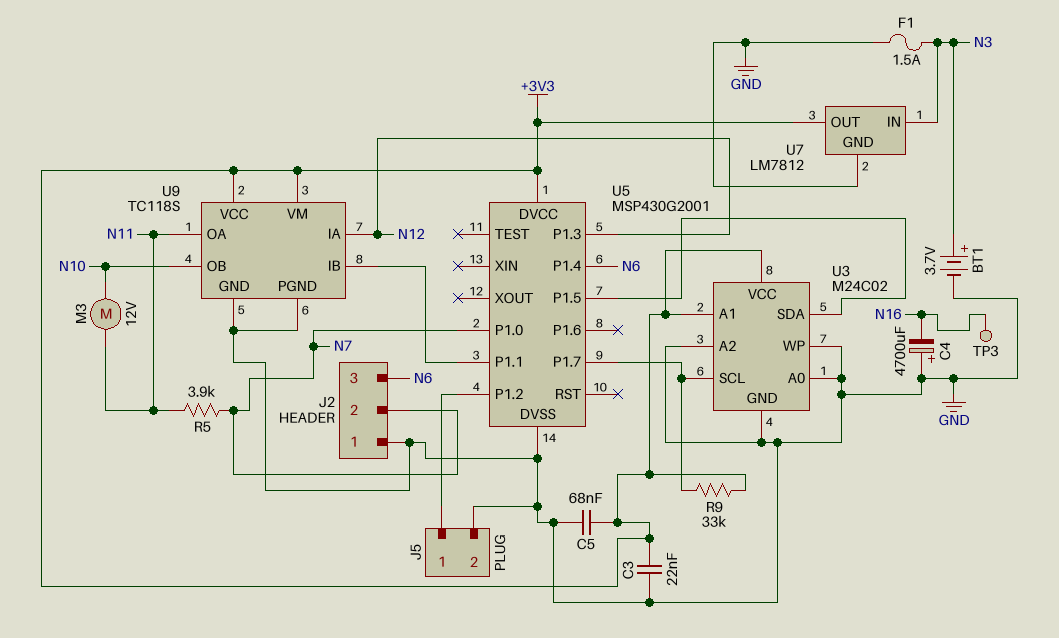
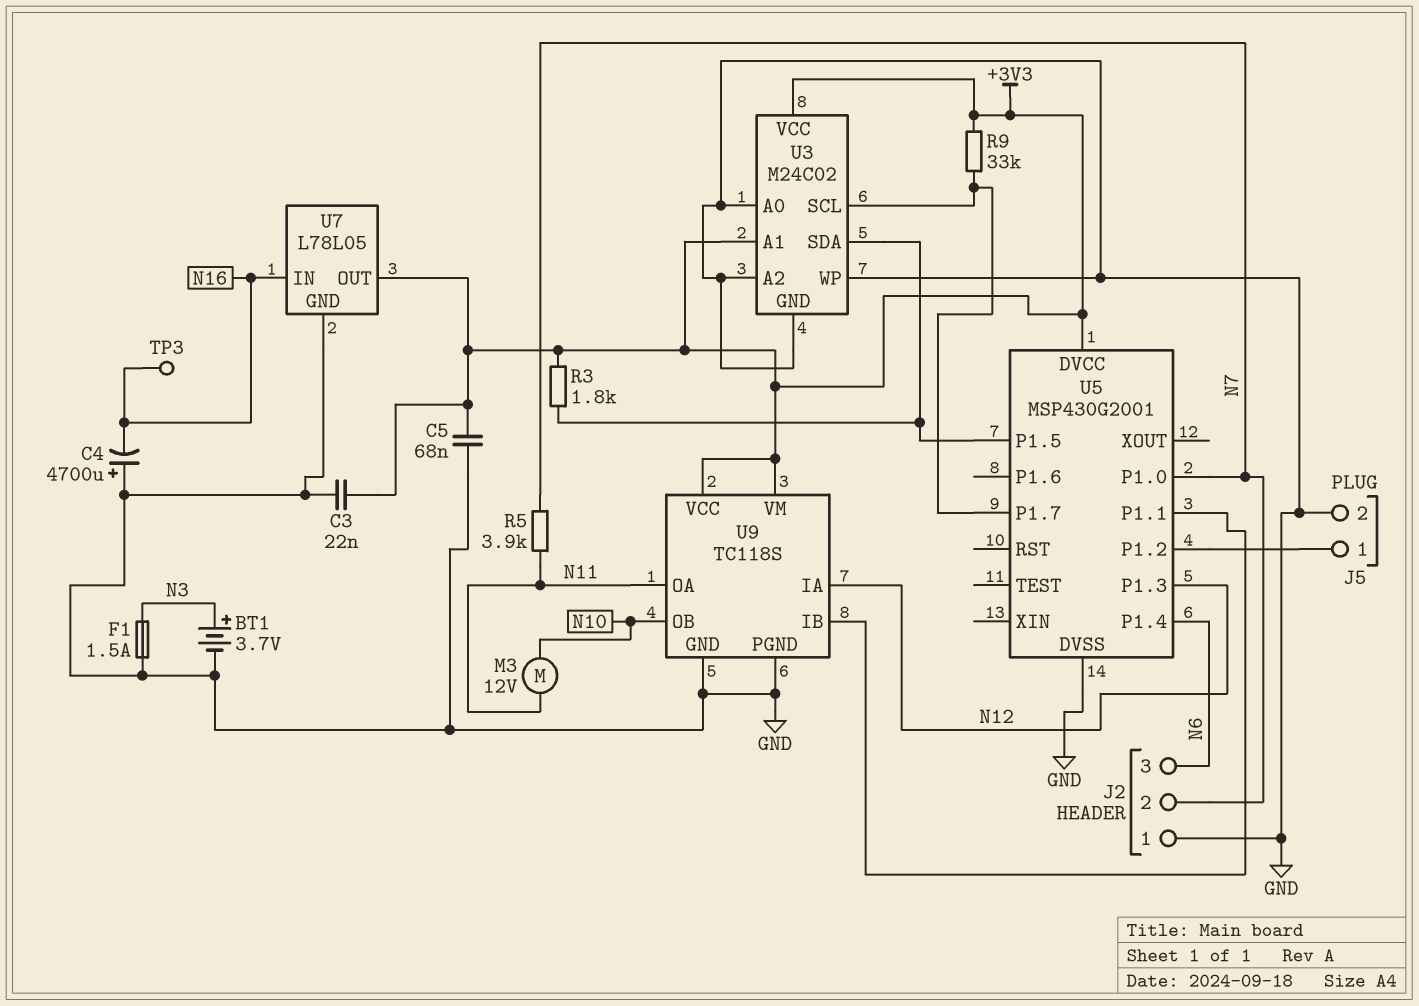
R3: none -> 1.8k (+3V3, U3/SDA)
U7: LM7812 -> L78L05
U7 pin IN: N3 -> N16

